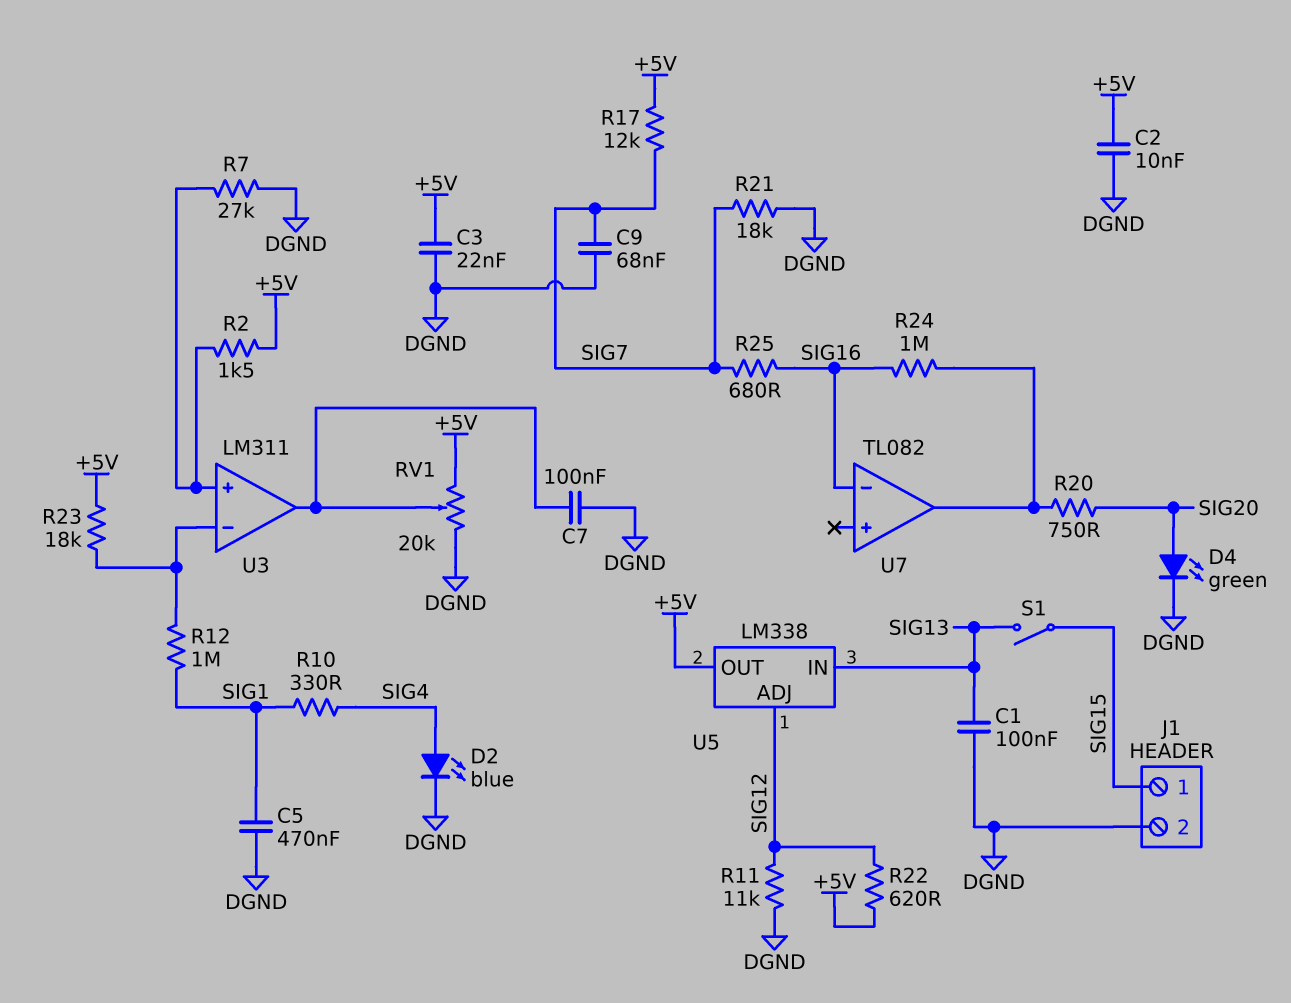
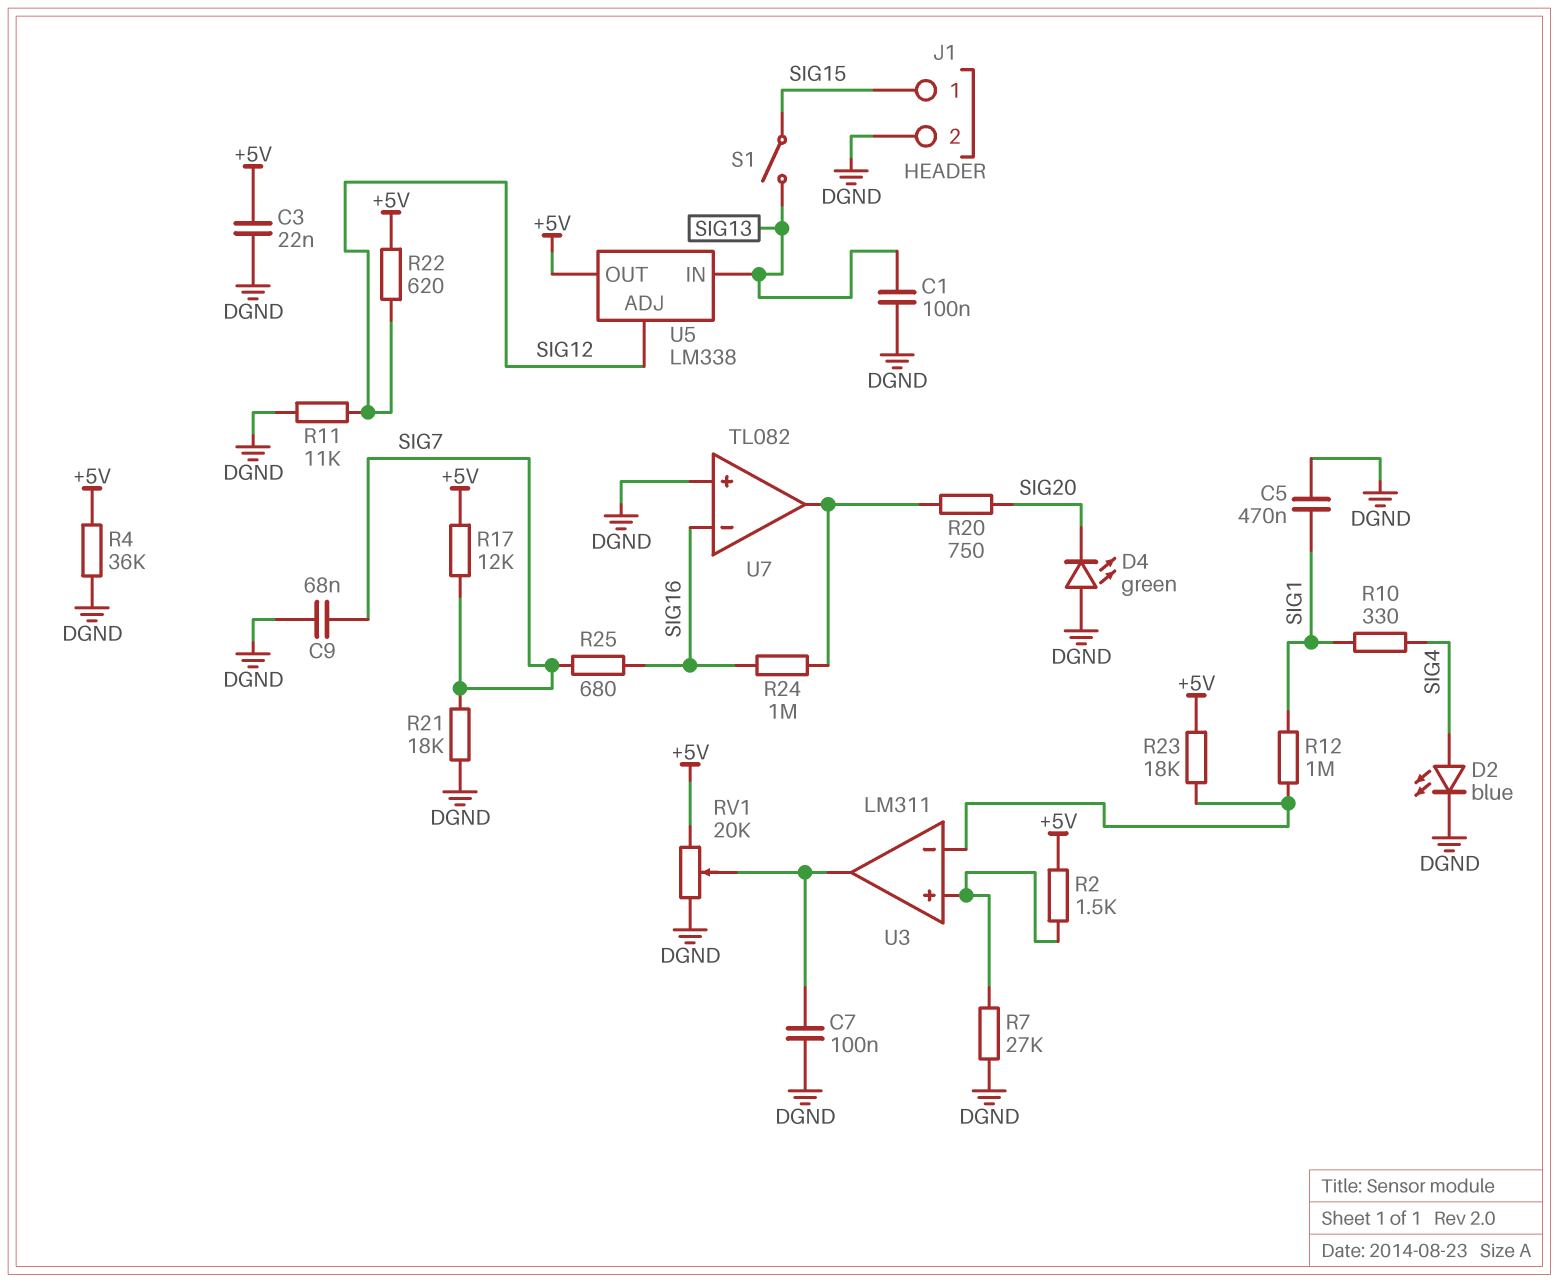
C2: 10nF (+5V, DGND) -> none
D4: LED green (A SIG20, K DGND) -> LED green (A DGND, K SIG20)
R4: none -> 36k (+5V, DGND)
U7 pin in+: none -> DGND

